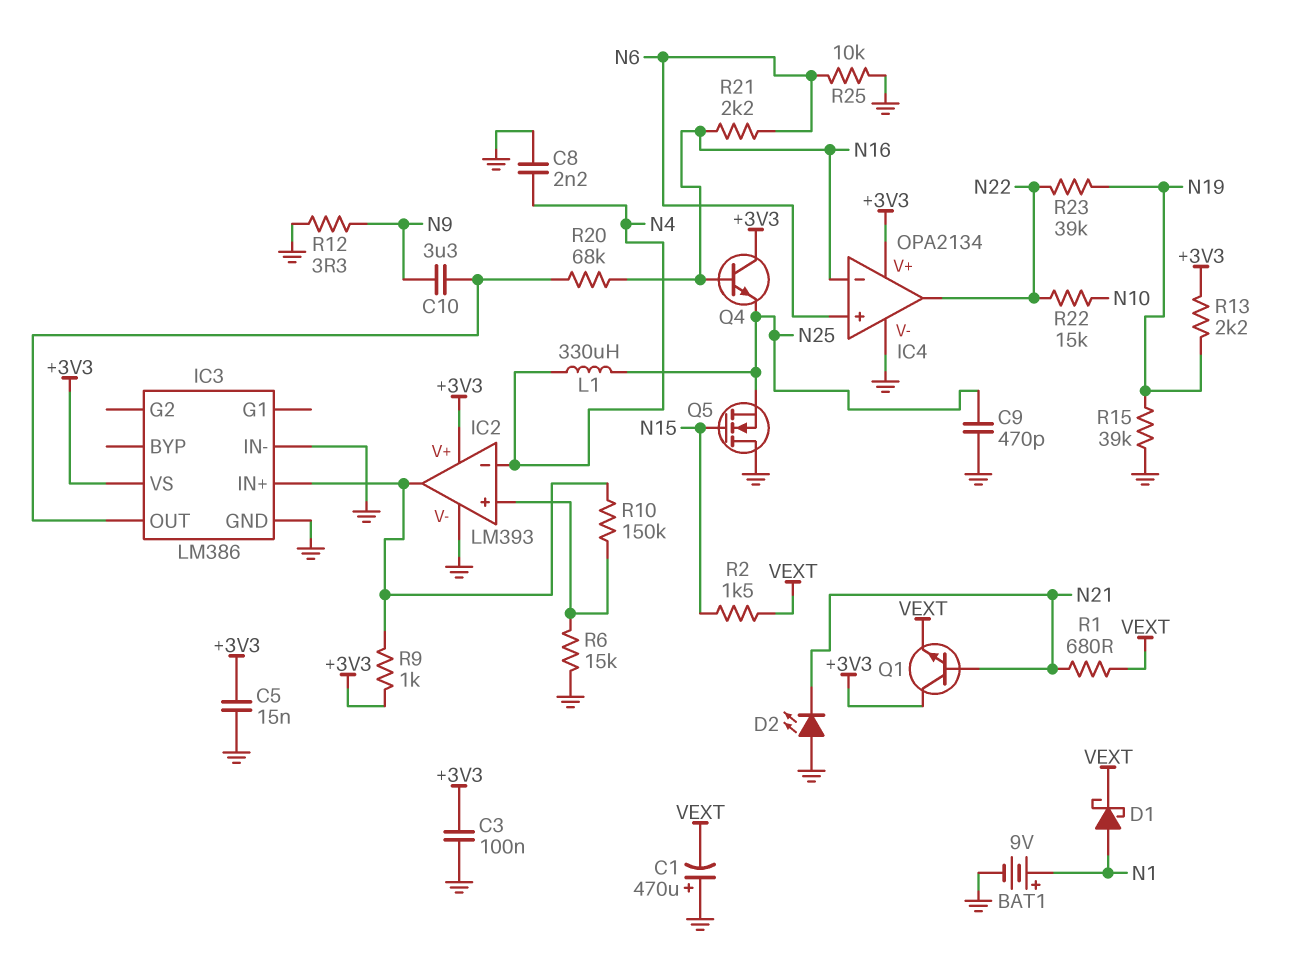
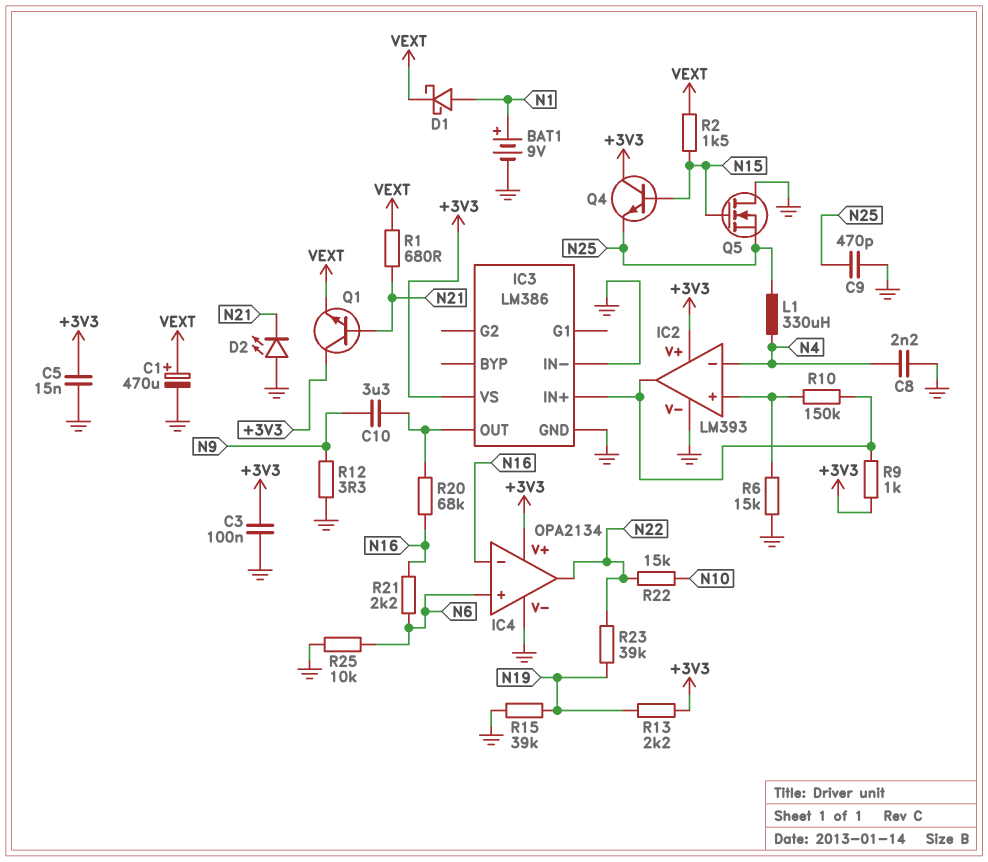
C1: 470uF (plus GND, minus VEXT) -> 470uF (plus VEXT, minus GND)
Q4: NPN (B N16, C +3V3, E N25) -> NPN (B N15, C +3V3, E N25)

